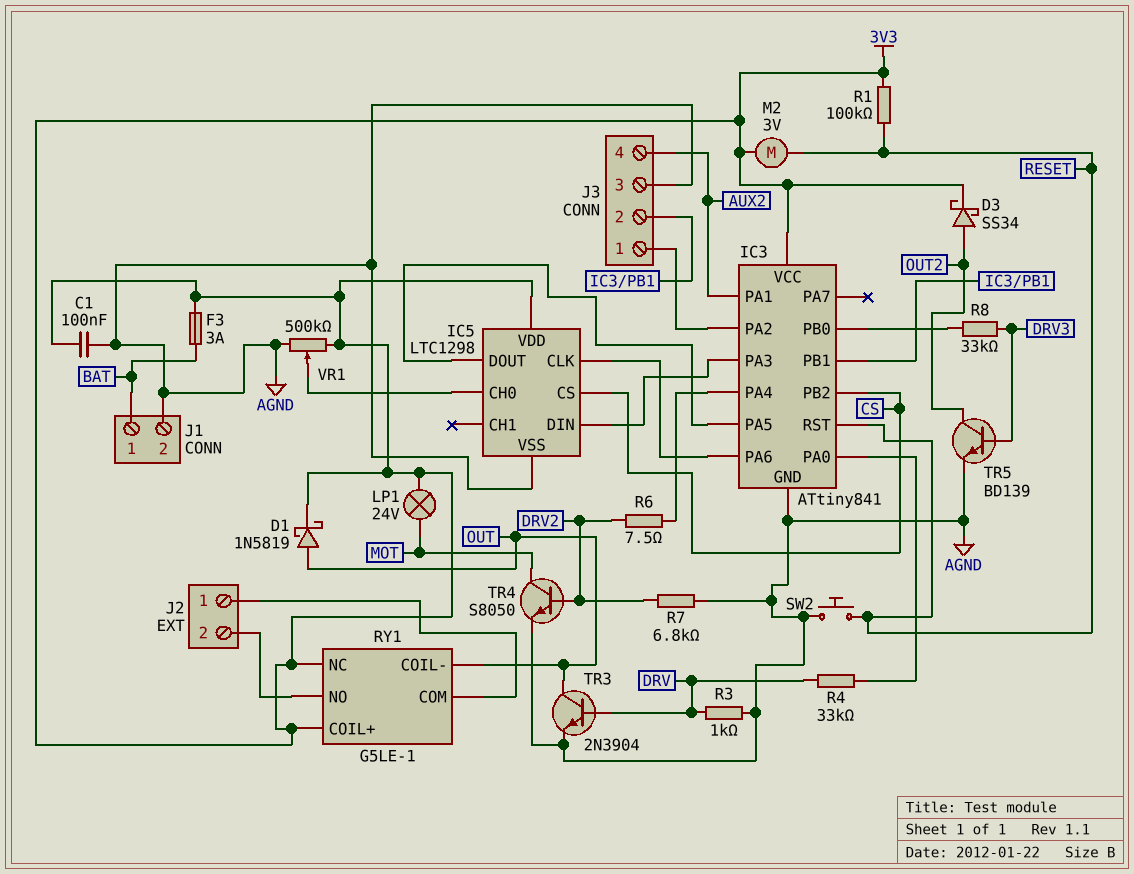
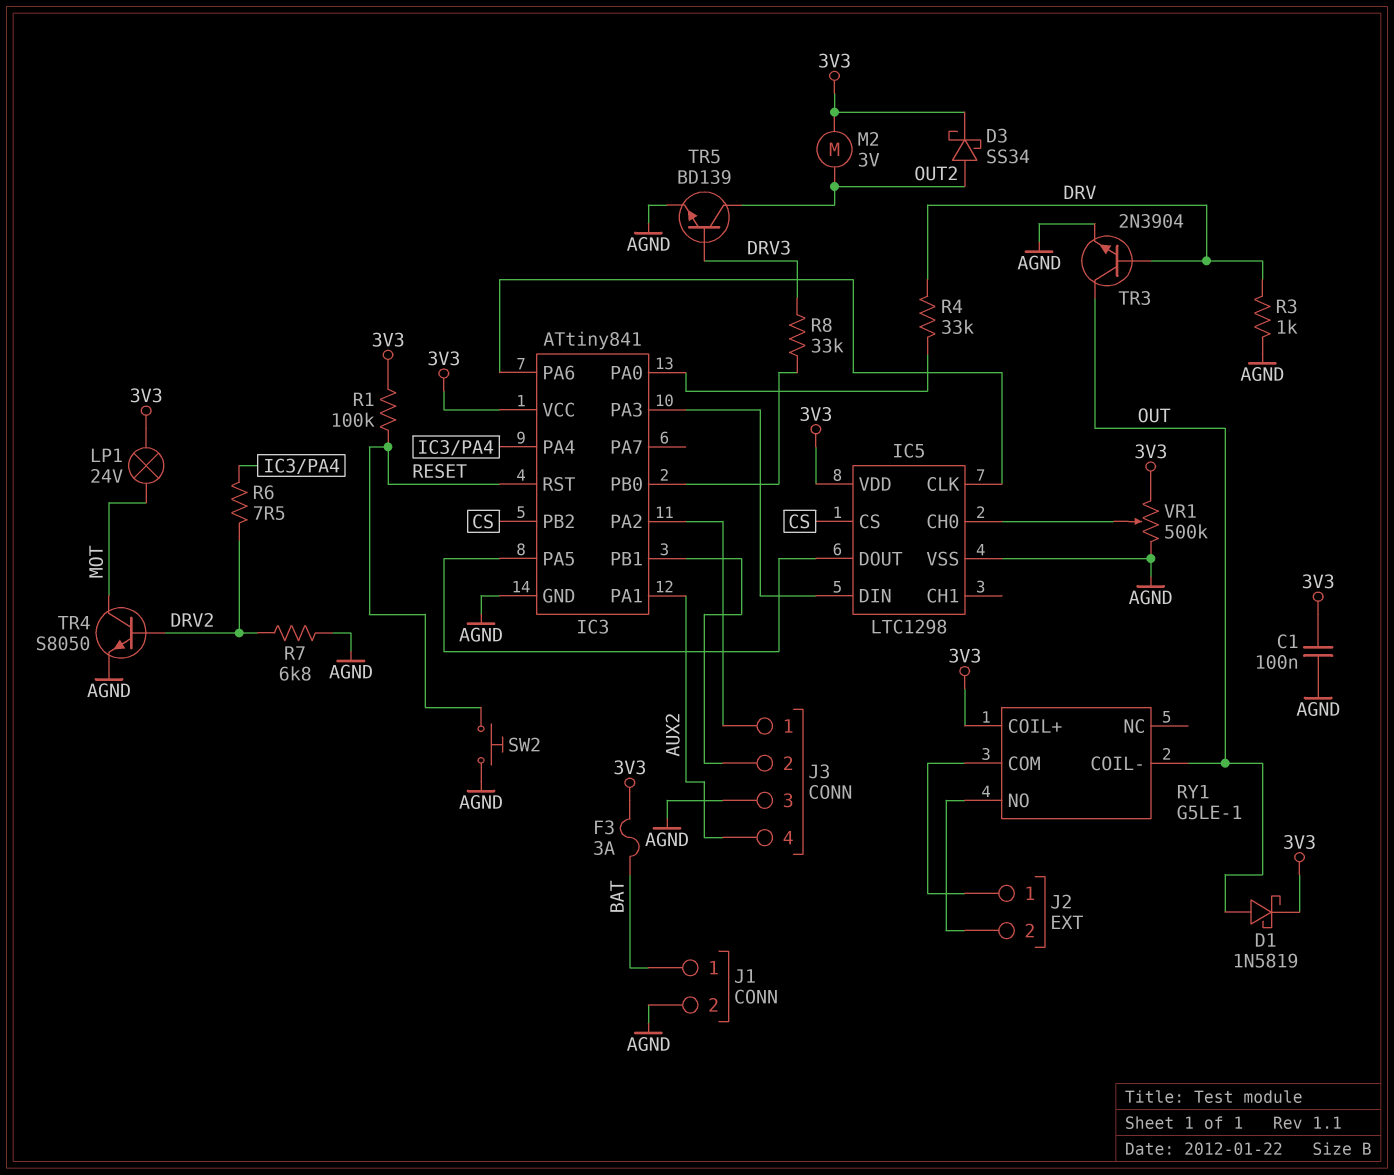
M2: motor 3V (3V3, RESET) -> motor 3V (3V3, OUT2)
RY1 pin NC: 3V3 -> none

